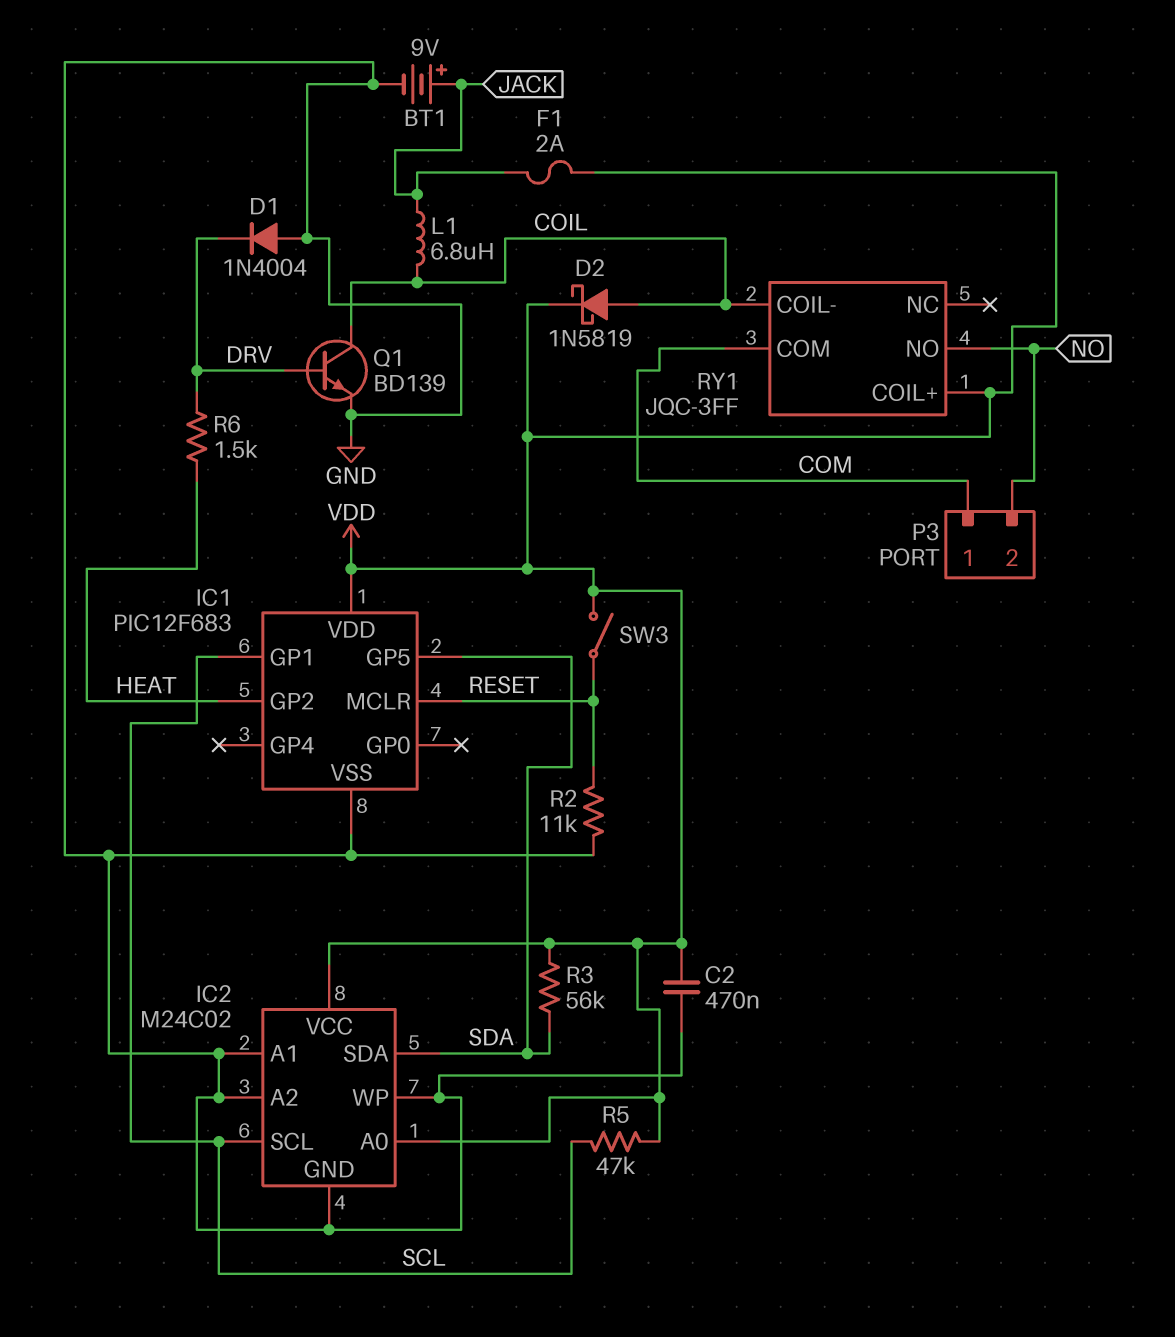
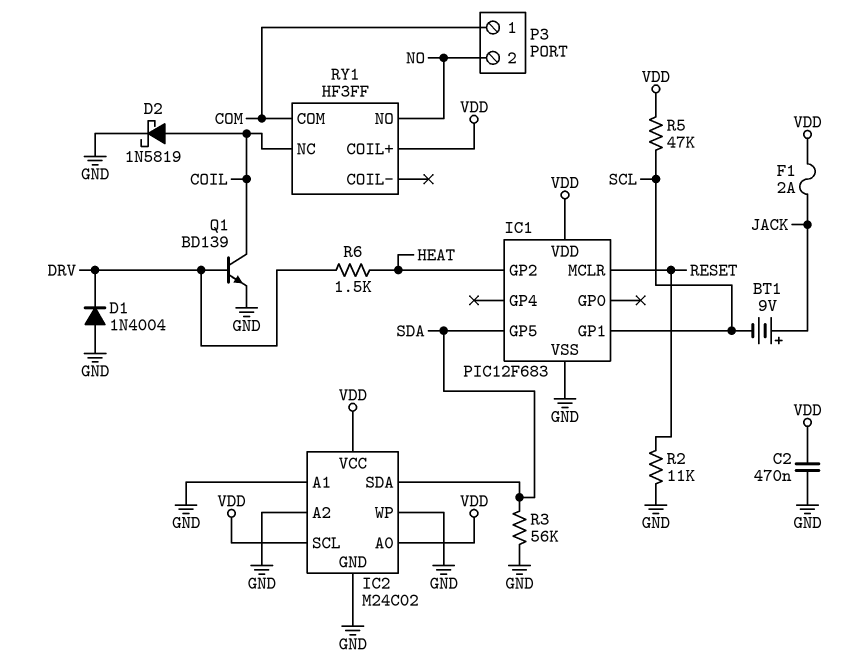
BT1: 9V (plus JACK, minus GND) -> 9V (plus JACK, minus SCL)
D2: schottky 1N5819 (A COIL, K VDD) -> schottky 1N5819 (A COIL, K GND)
IC2 pin SCL: SCL -> VDD
L1: 6.8uH (COIL, JACK) -> none
R3: 56k (SDA, VDD) -> 56k (GND, SDA)
RY1: JQC-3FF -> HF3FF
RY1 pin COIL-: COIL -> none
RY1 pin NC: none -> COIL
SW3: switch (RESET, VDD) -> none

